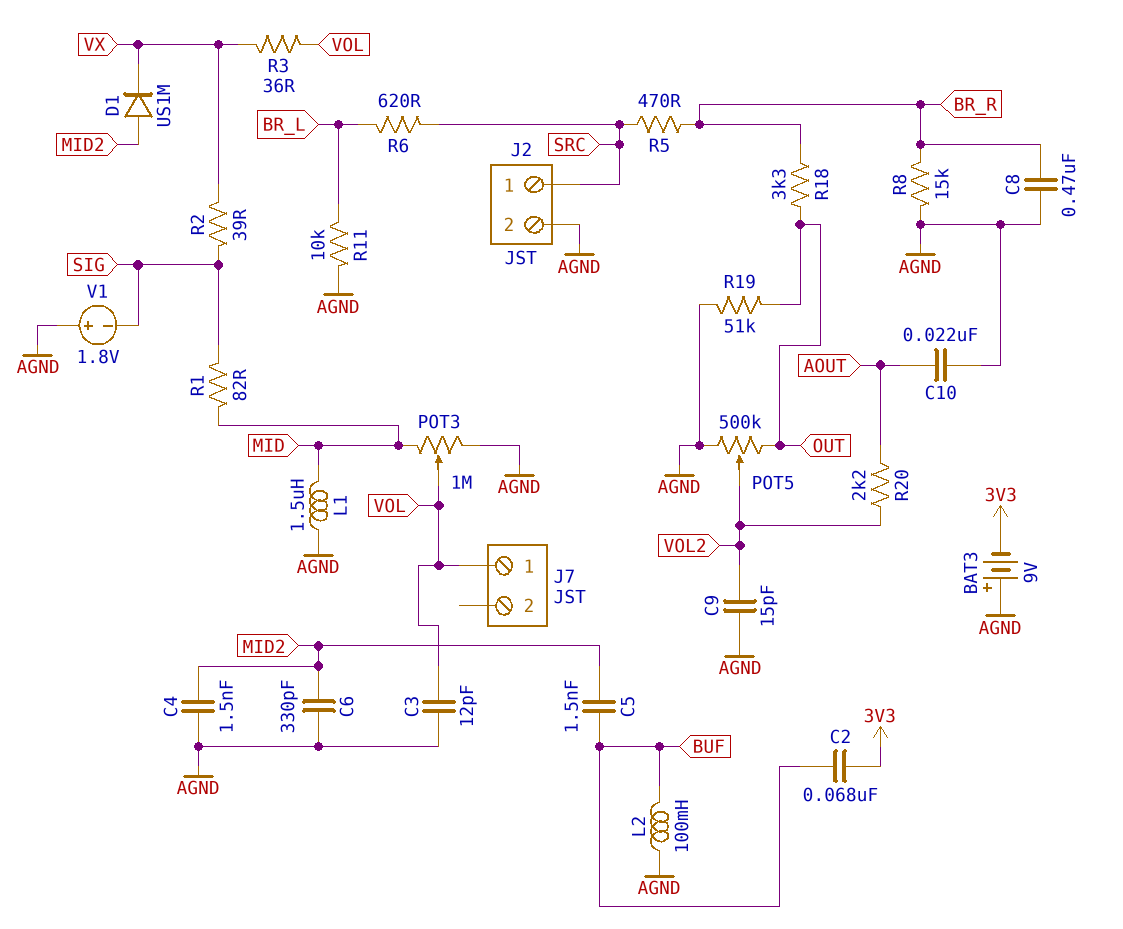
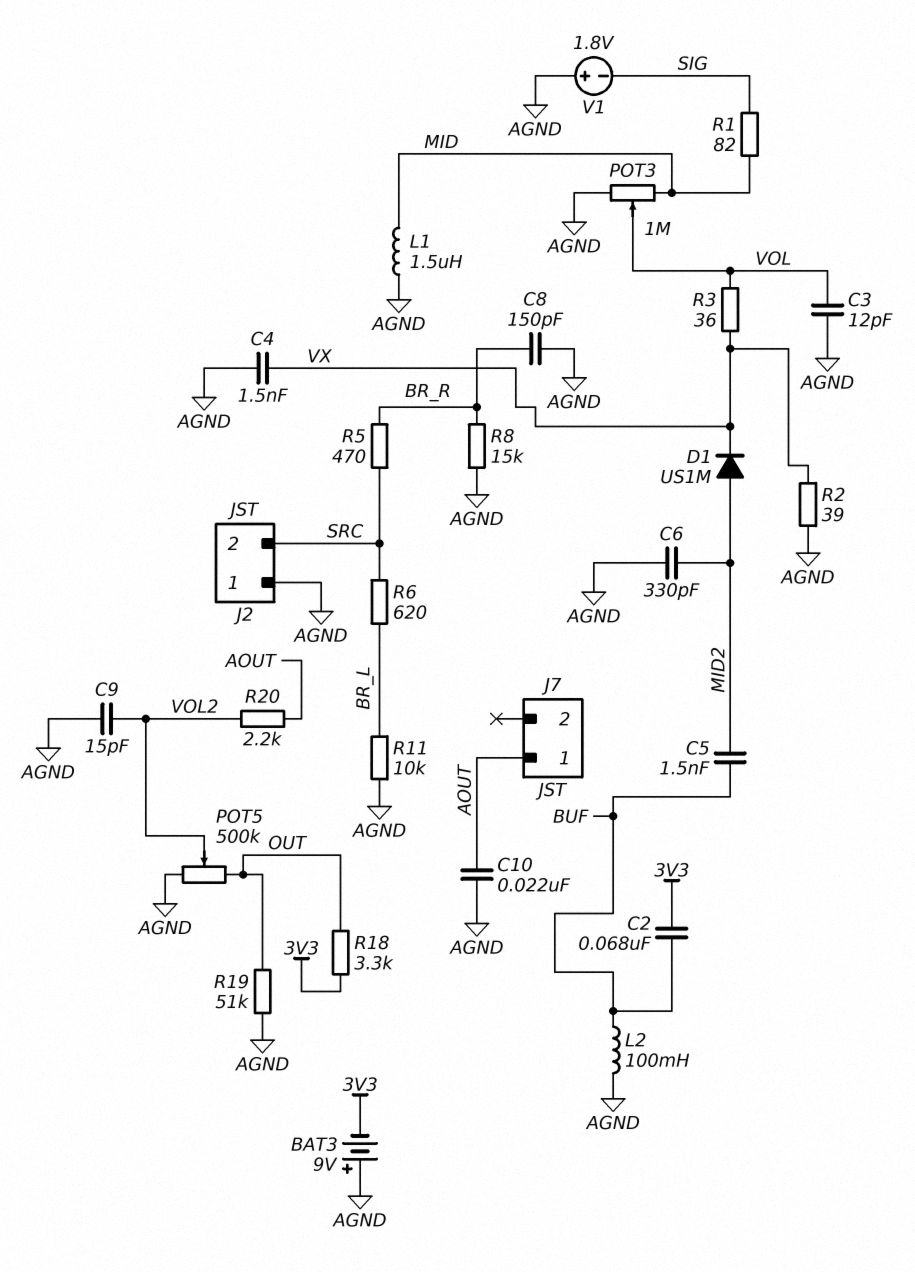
C4: 1.5nF (AGND, MID2) -> 1.5nF (AGND, VX)
C8: 470nF (AGND, BR_R) -> 150pF (AGND, BR_R)
J2 pin 1: SRC -> AGND
J2 pin 2: AGND -> SRC
J7 pin 1: VOL -> AOUT
R2: 39 (SIG, VX) -> 39 (AGND, VX)
R18: 3.3k (BR_R, OUT) -> 3.3k (3V3, OUT)

